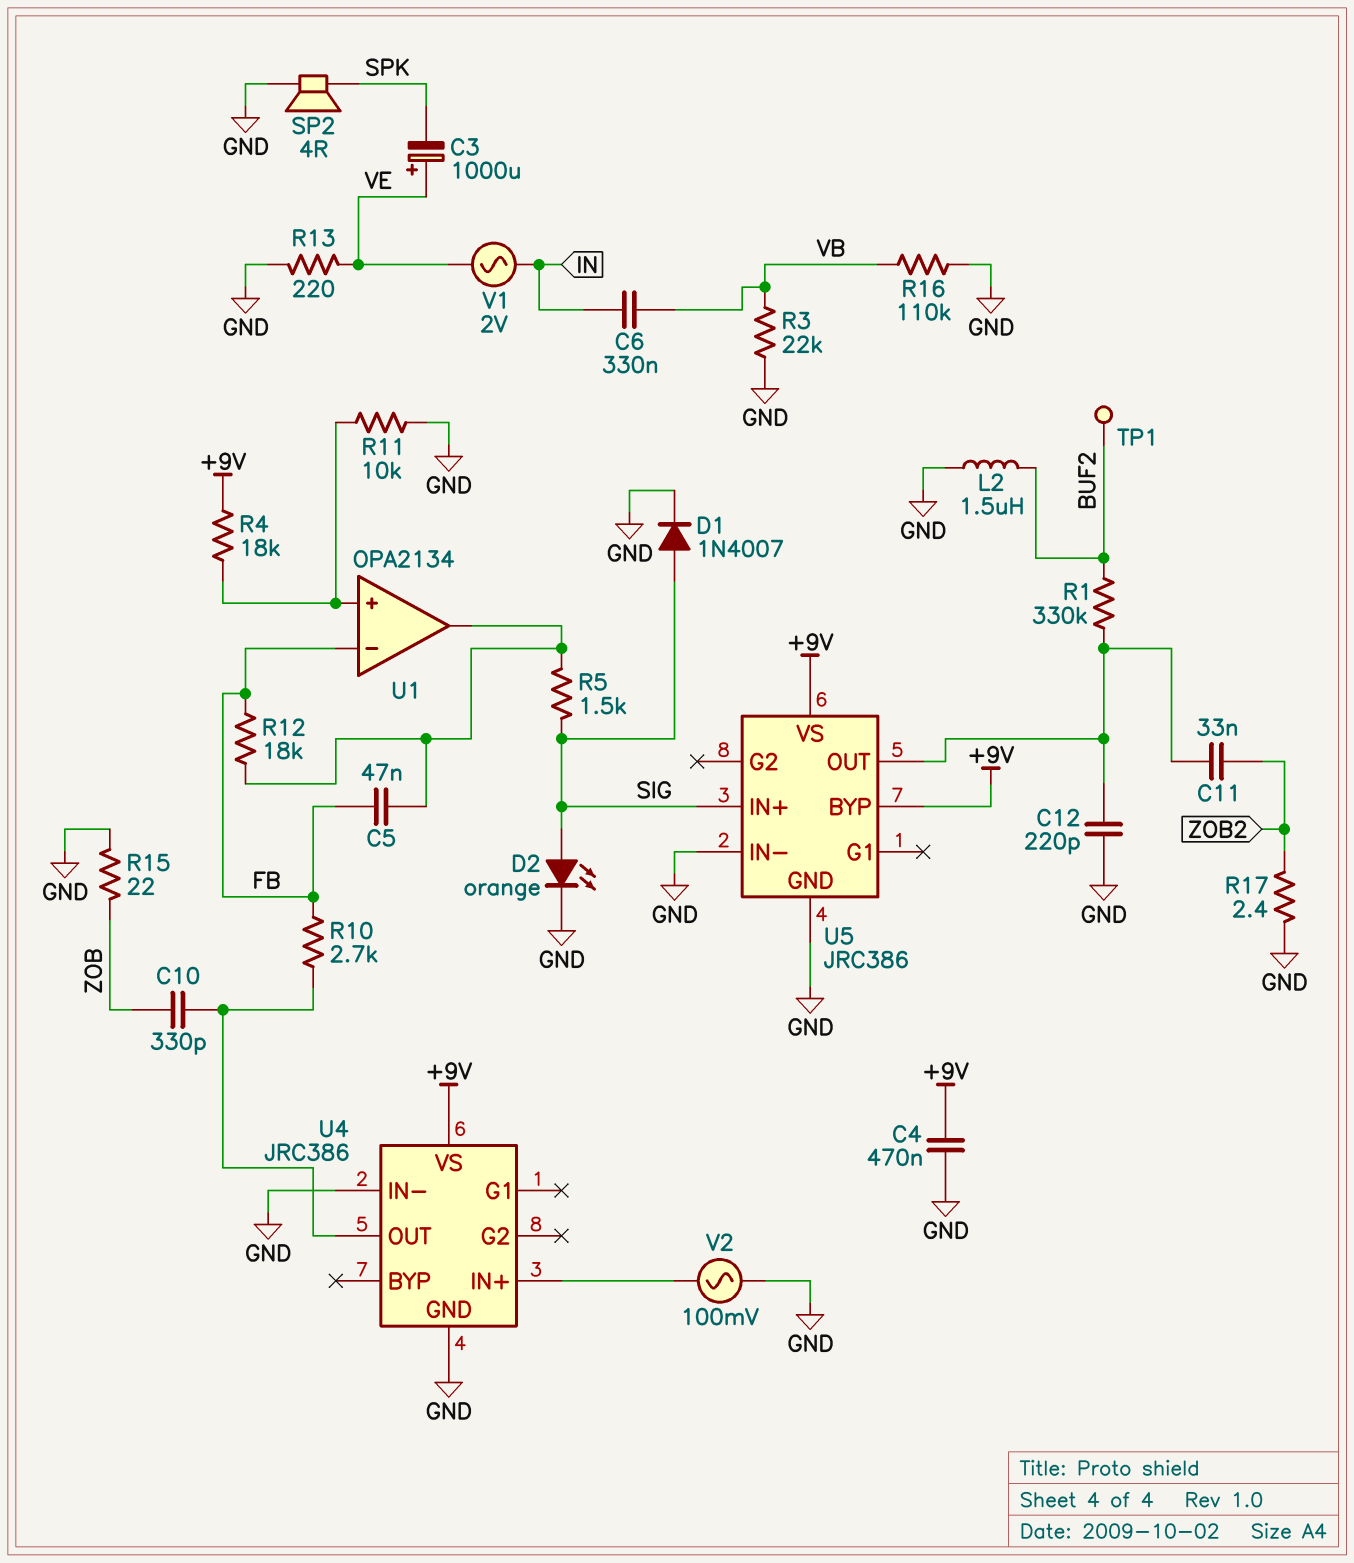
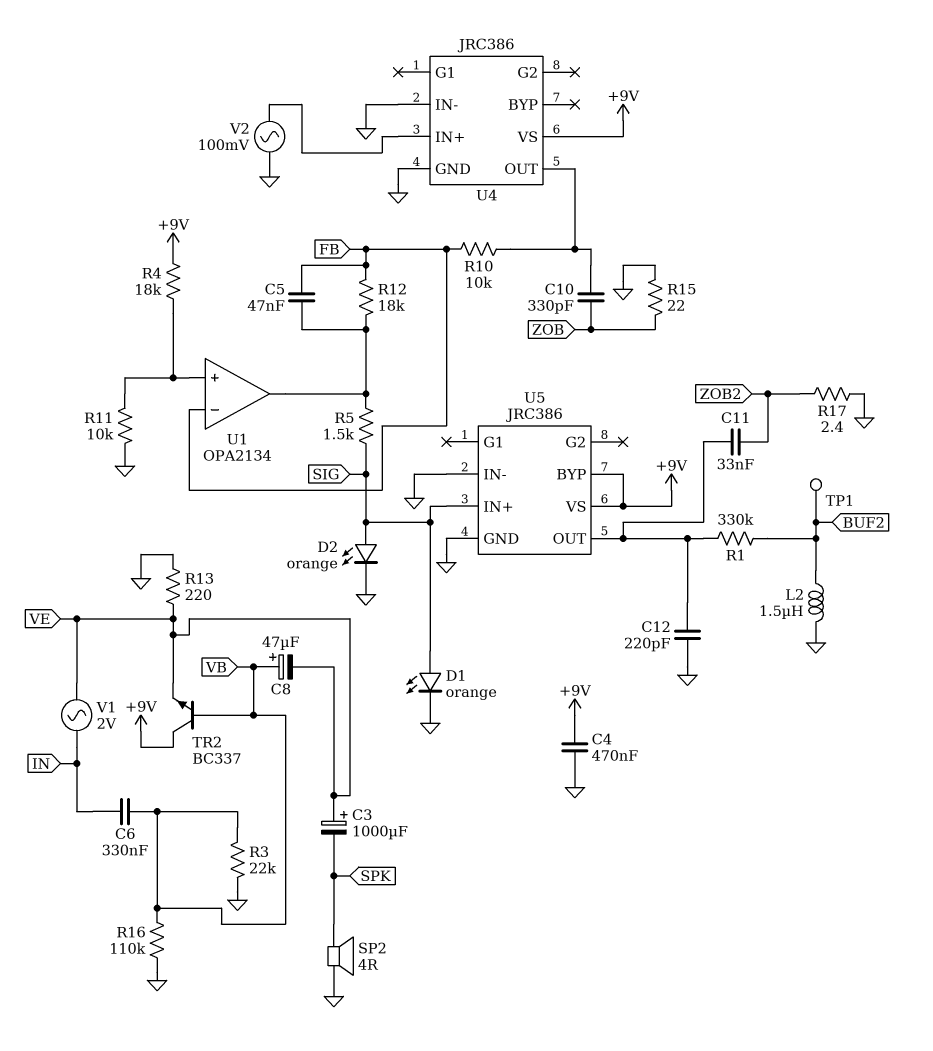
C8: none -> 47uF (plus VB, minus VE)
D1: diode 1N4007 (A SIG, K GND) -> LED orange (A SIG, K GND)
R10: 2.7k (FB, U4/OUT) -> 10k (FB, U4/OUT)
TR2: none -> NPN BC337 (B VB, C +9V, E VE)

